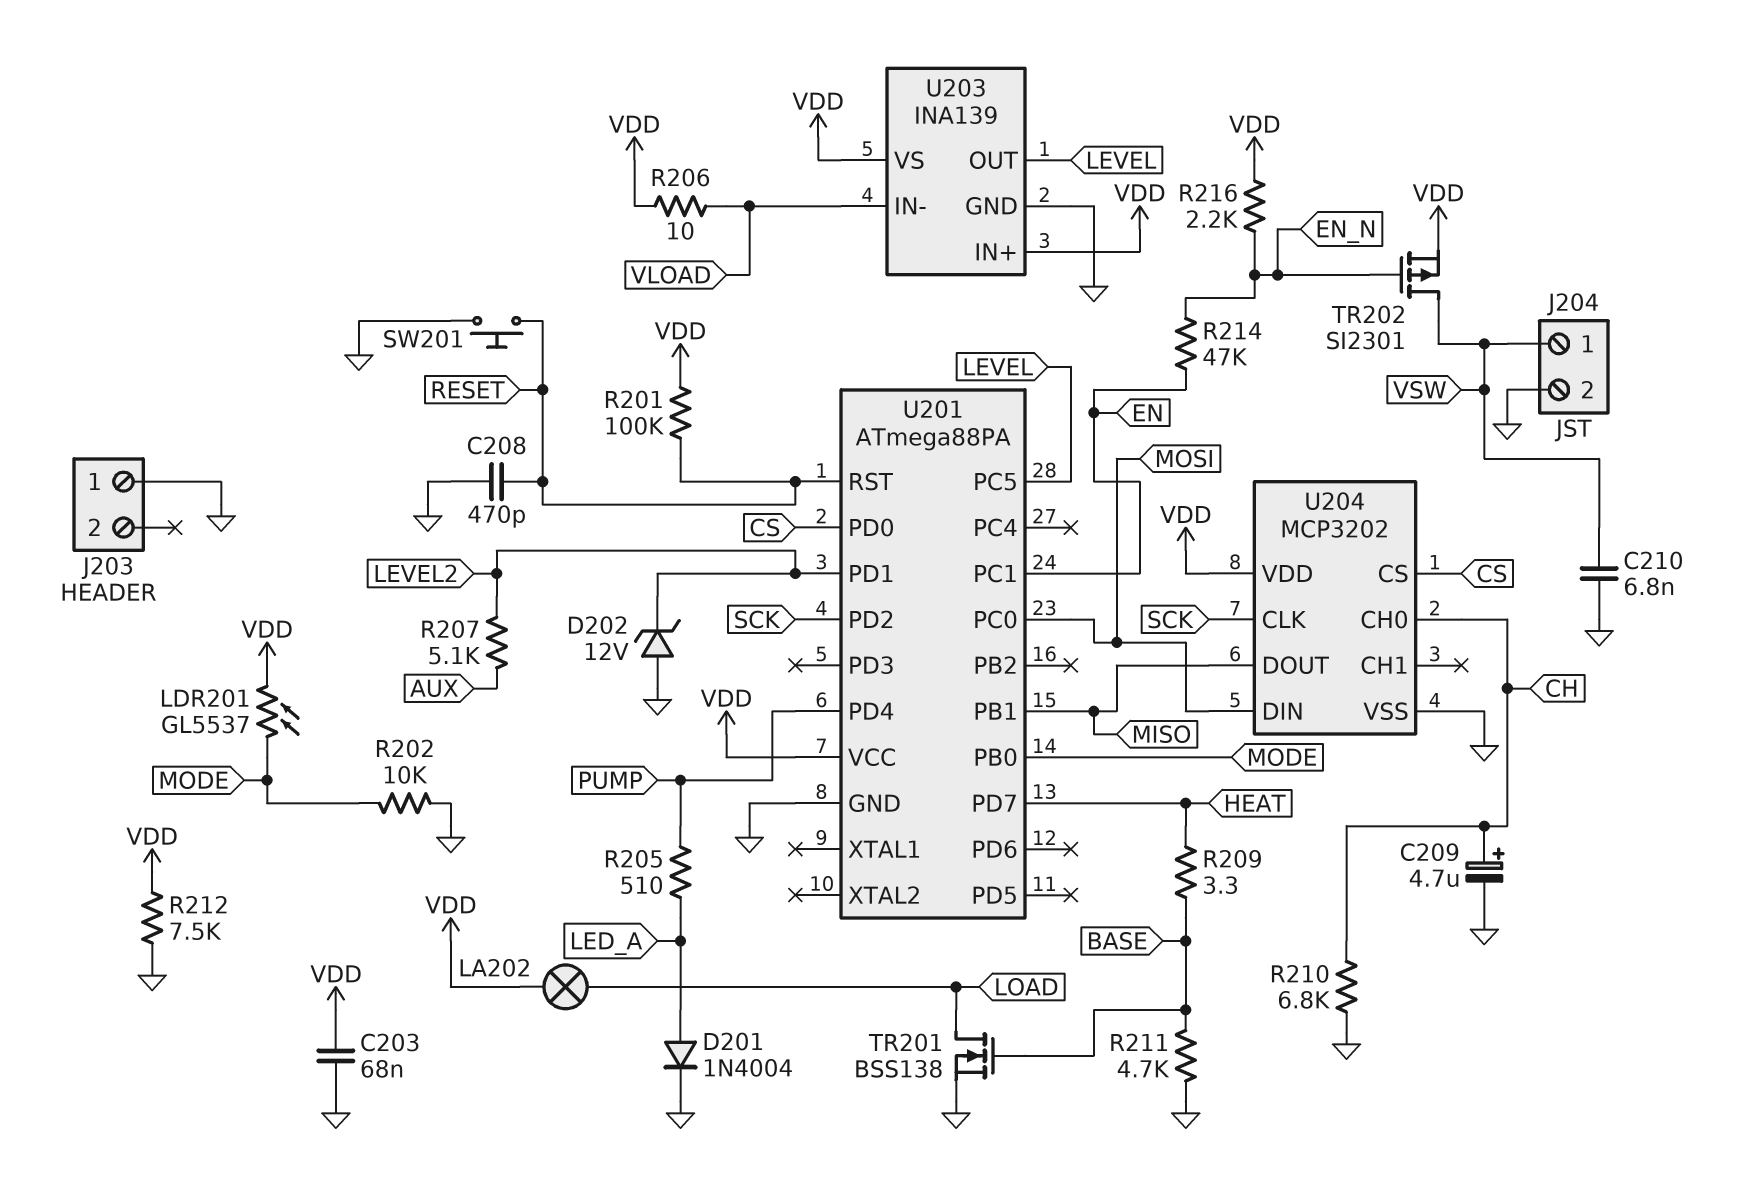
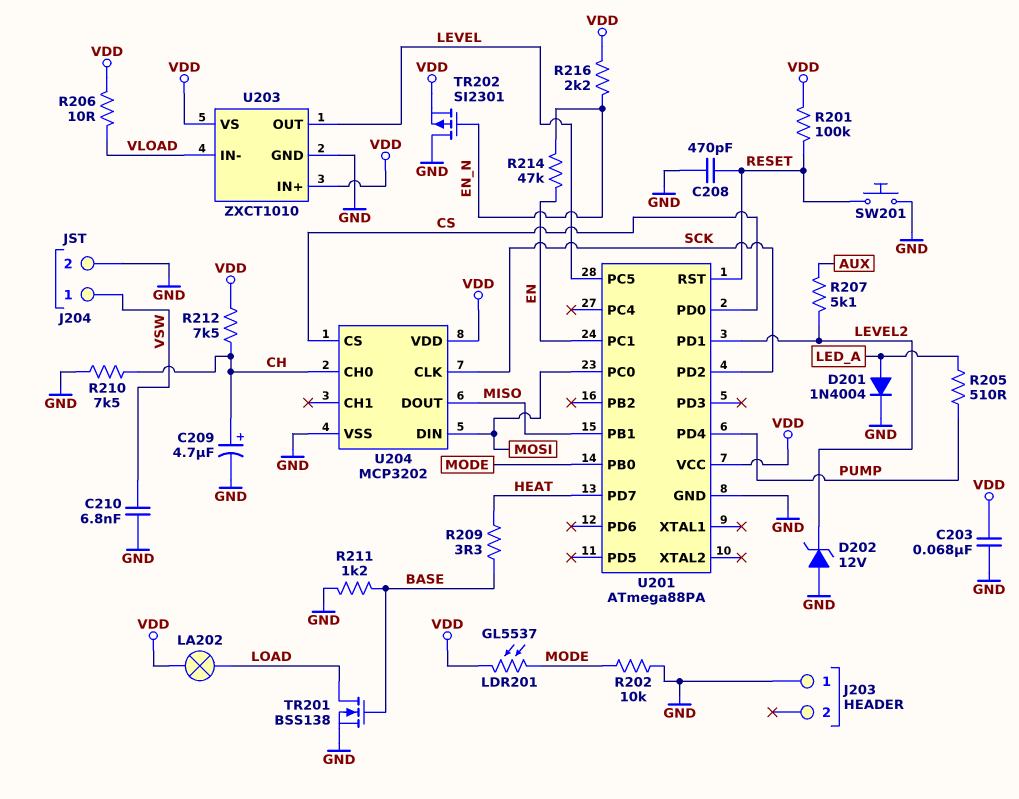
R210: 6.8k (CH, GND) -> 7.5k (CH, GND)
R211: 4.7k (BASE, GND) -> 1.2k (BASE, GND)
R212: 7.5k (GND, VDD) -> 7.5k (CH, VDD)
TR202: PMOS SI2301 (G EN_N, D VSW, S VDD) -> PMOS SI2301 (G EN_N, D GND, S VDD)
U203: INA139 -> ZXCT1010

